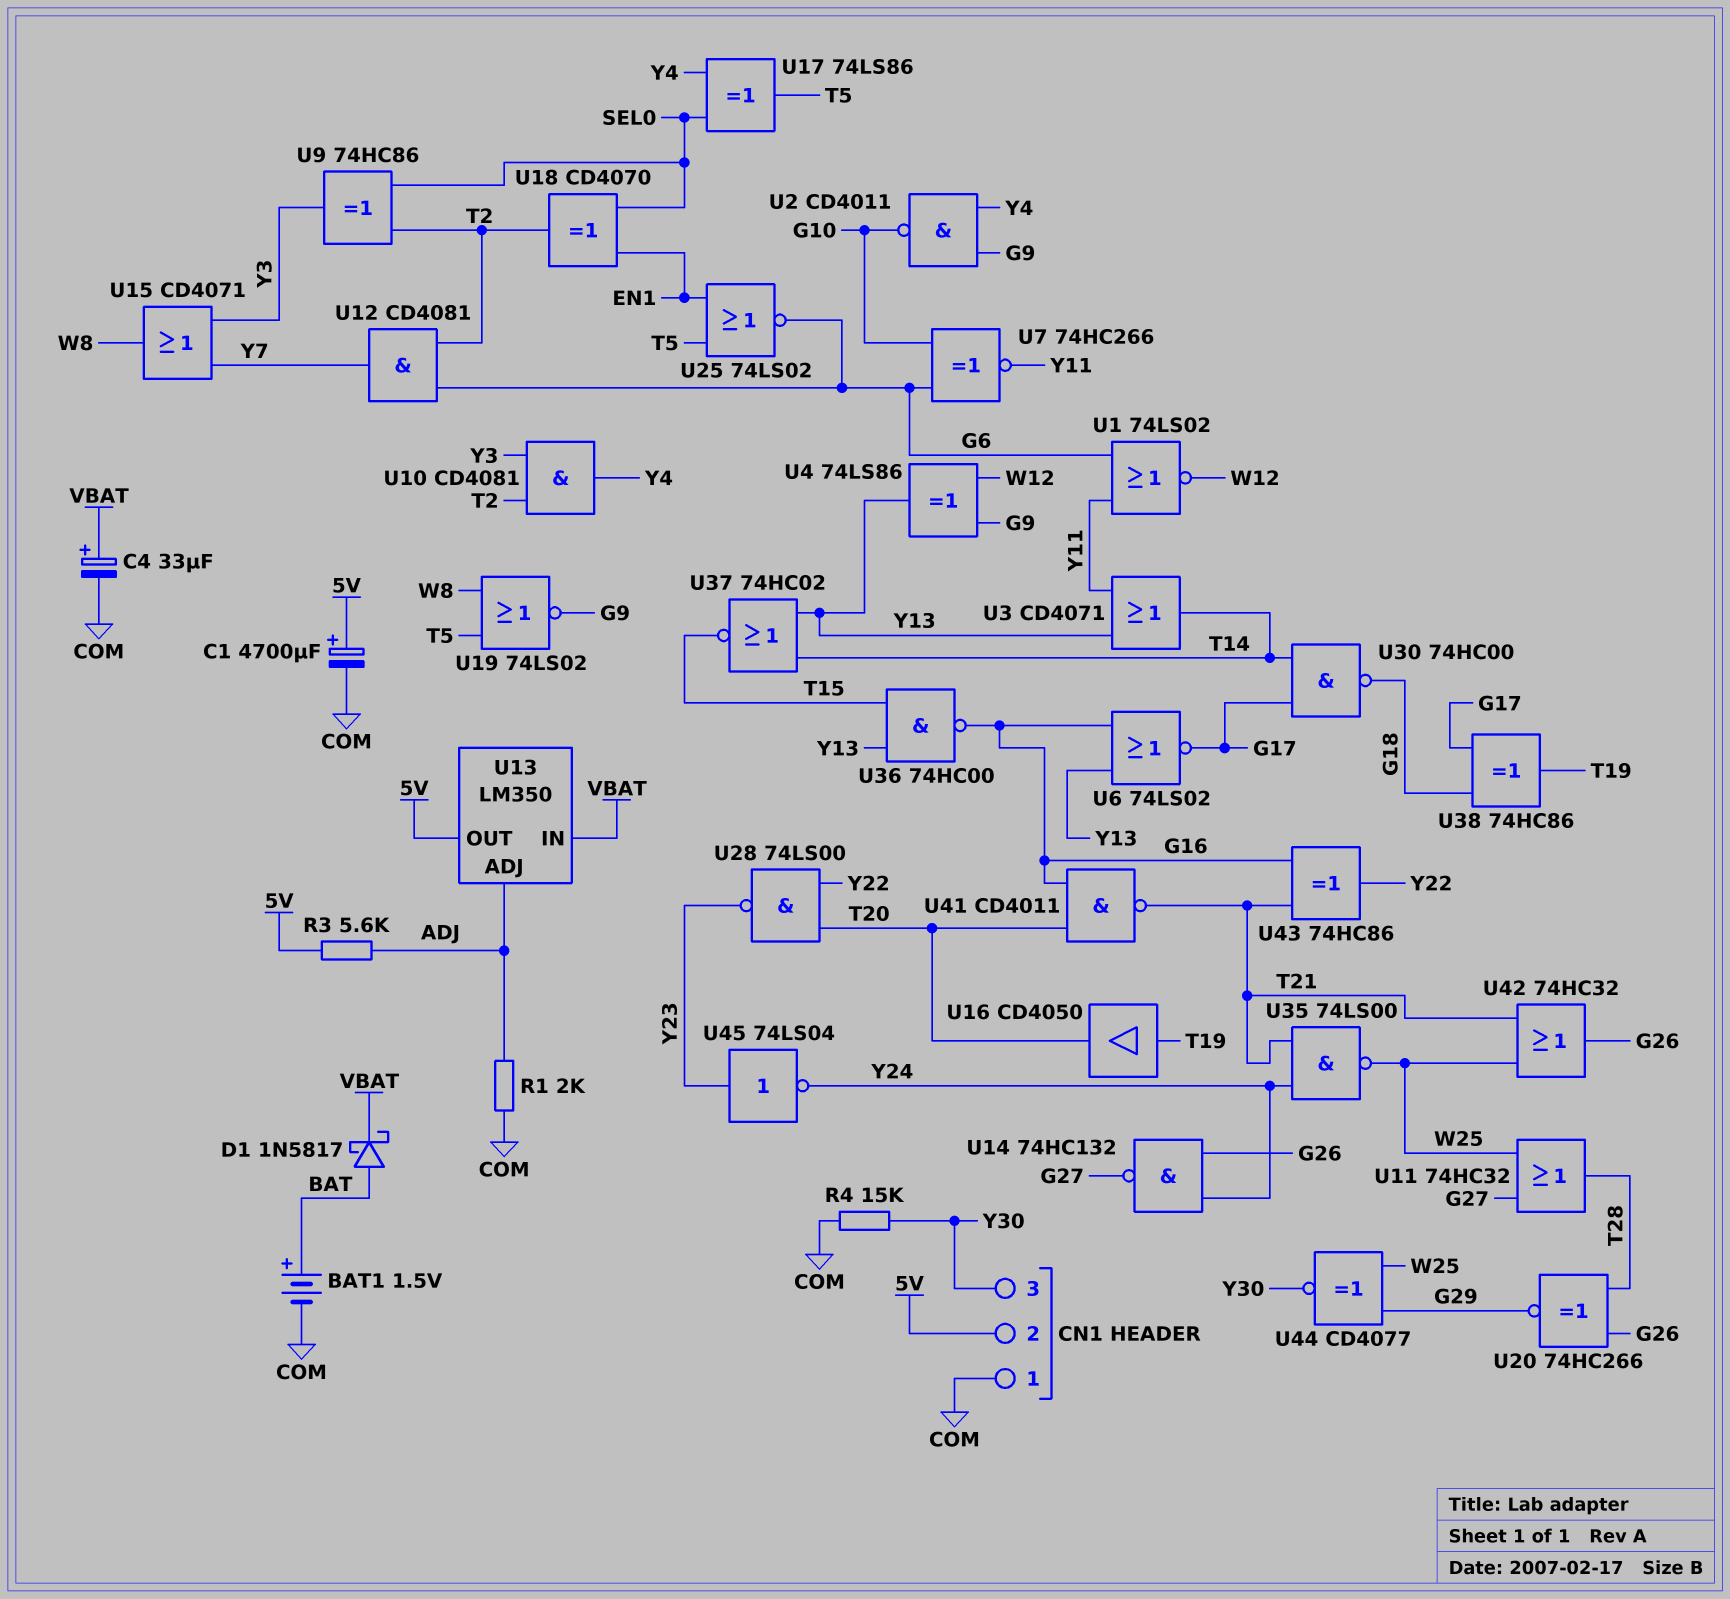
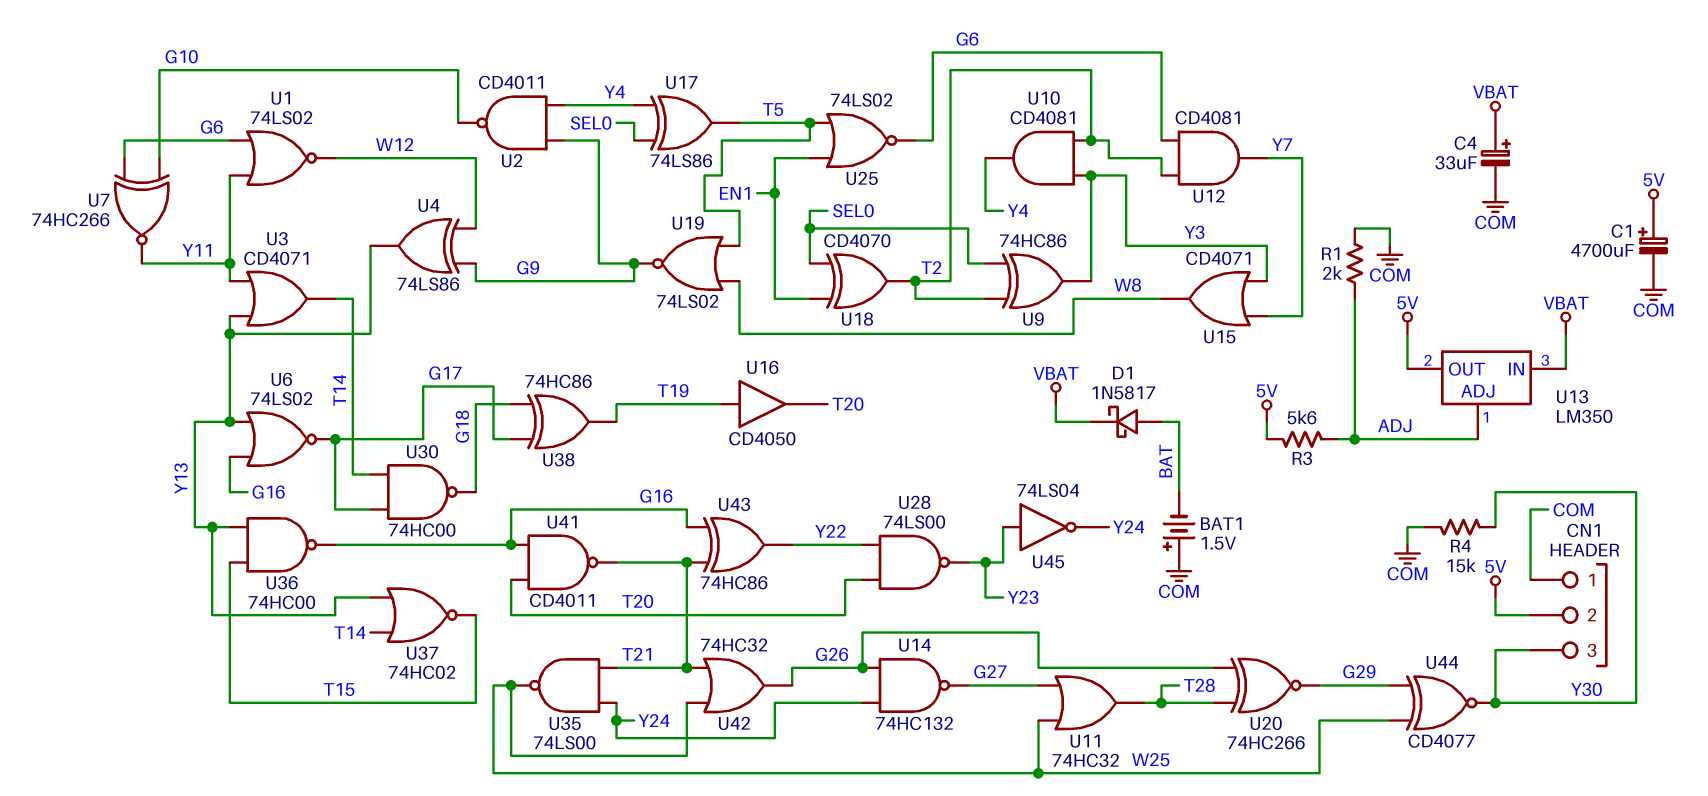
BAT1: 1.5V (plus BAT, minus COM) -> 1.5V (plus COM, minus BAT)

